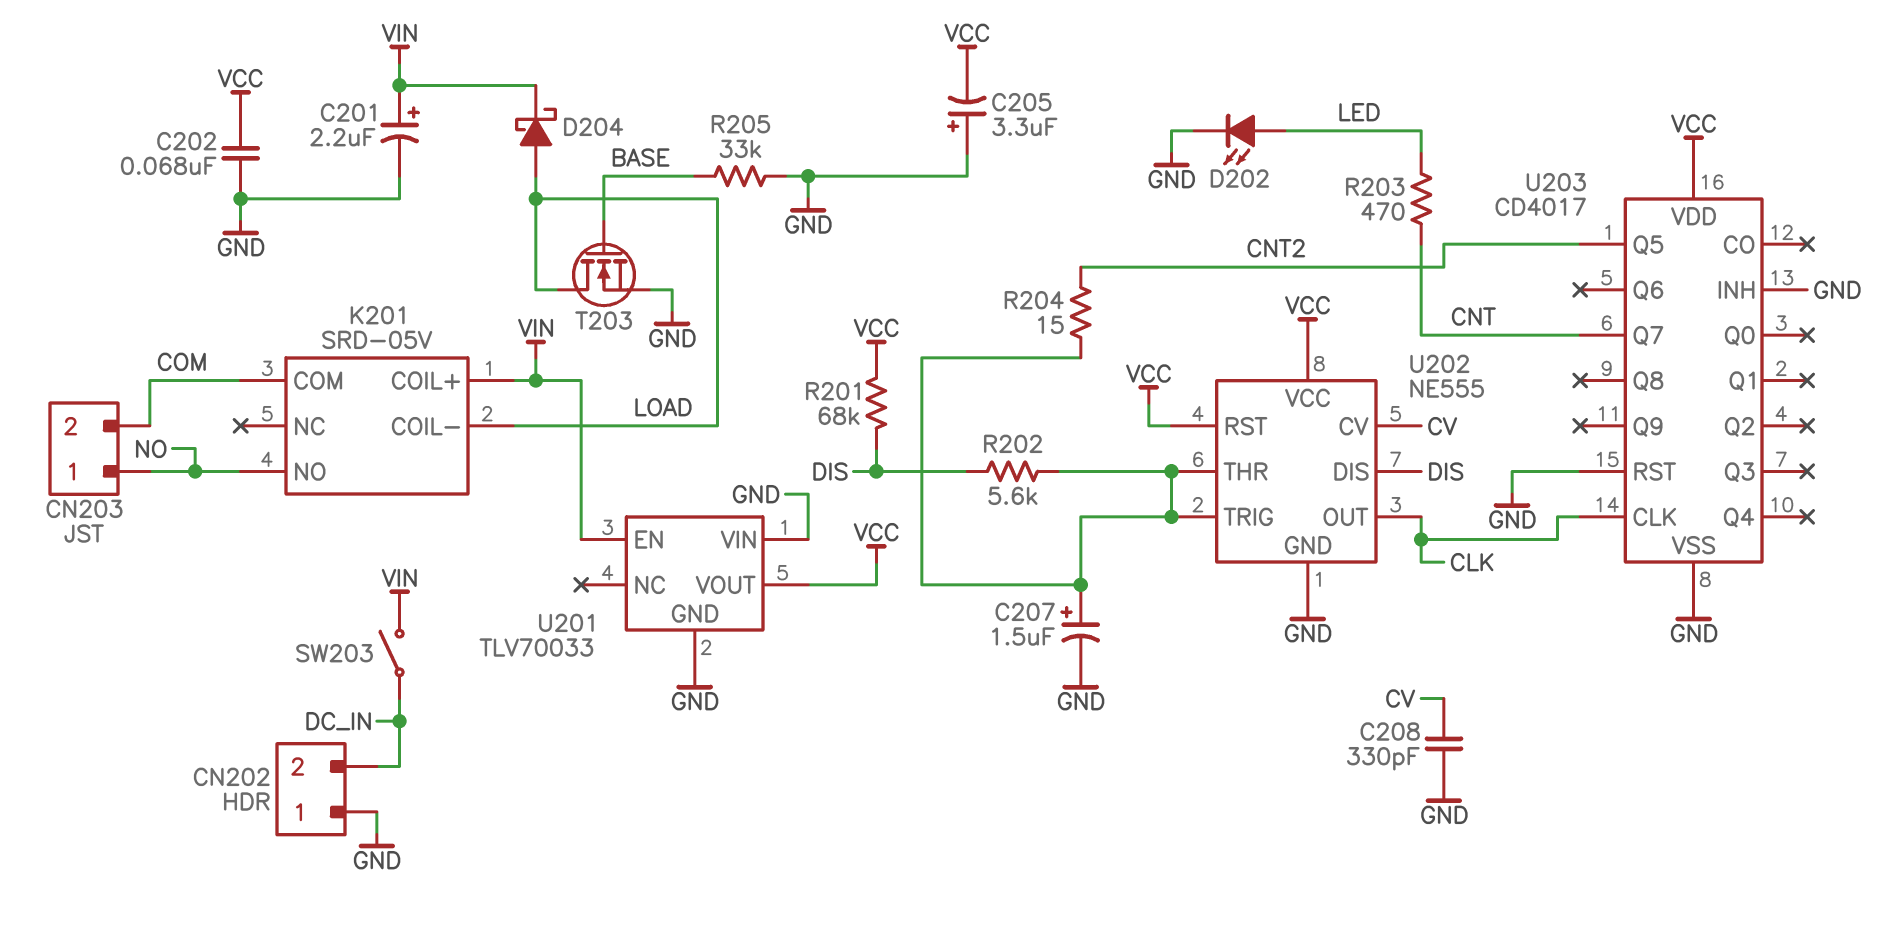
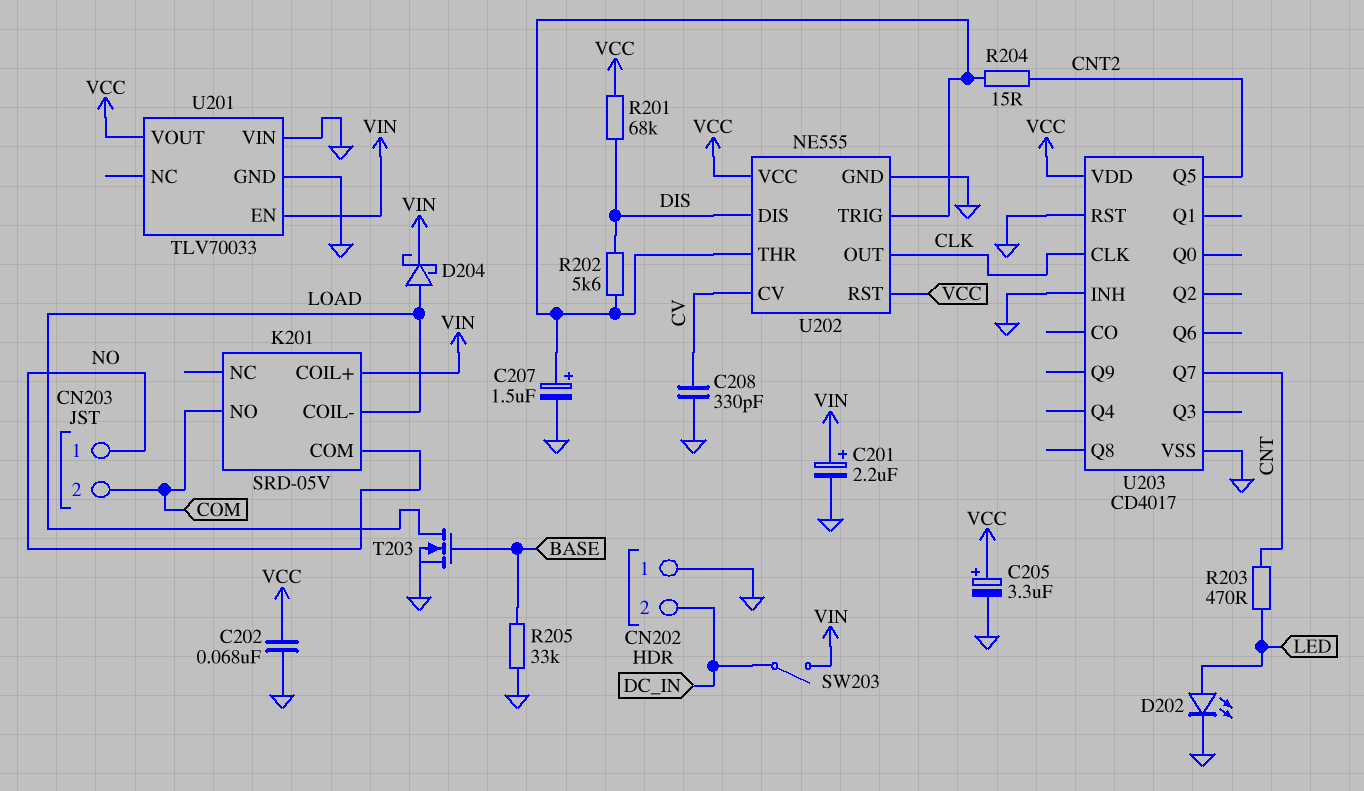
C205: 3.3uF (plus GND, minus VCC) -> 3.3uF (plus VCC, minus GND)
K201 pin COM: COM -> NO
K201 pin NO: NO -> COM

